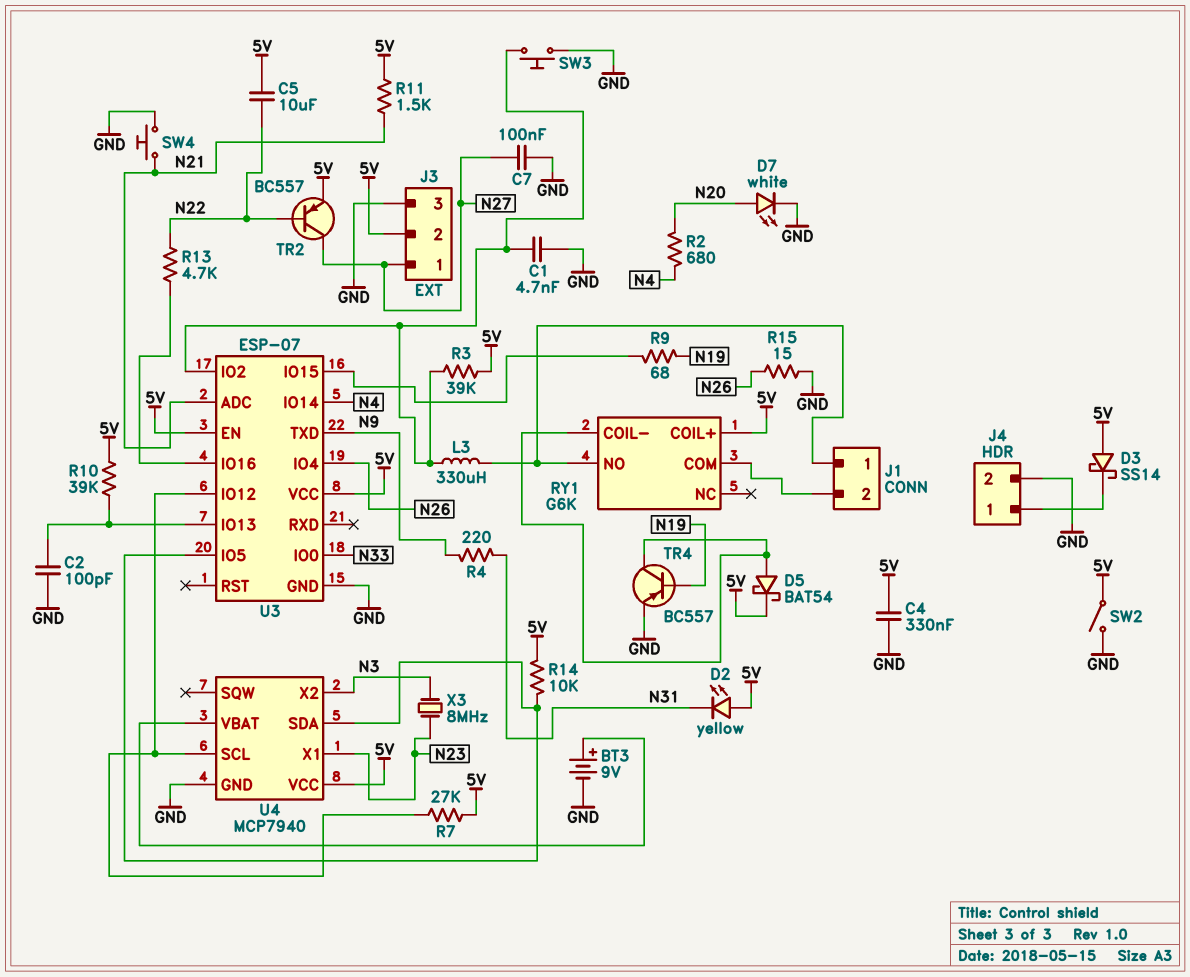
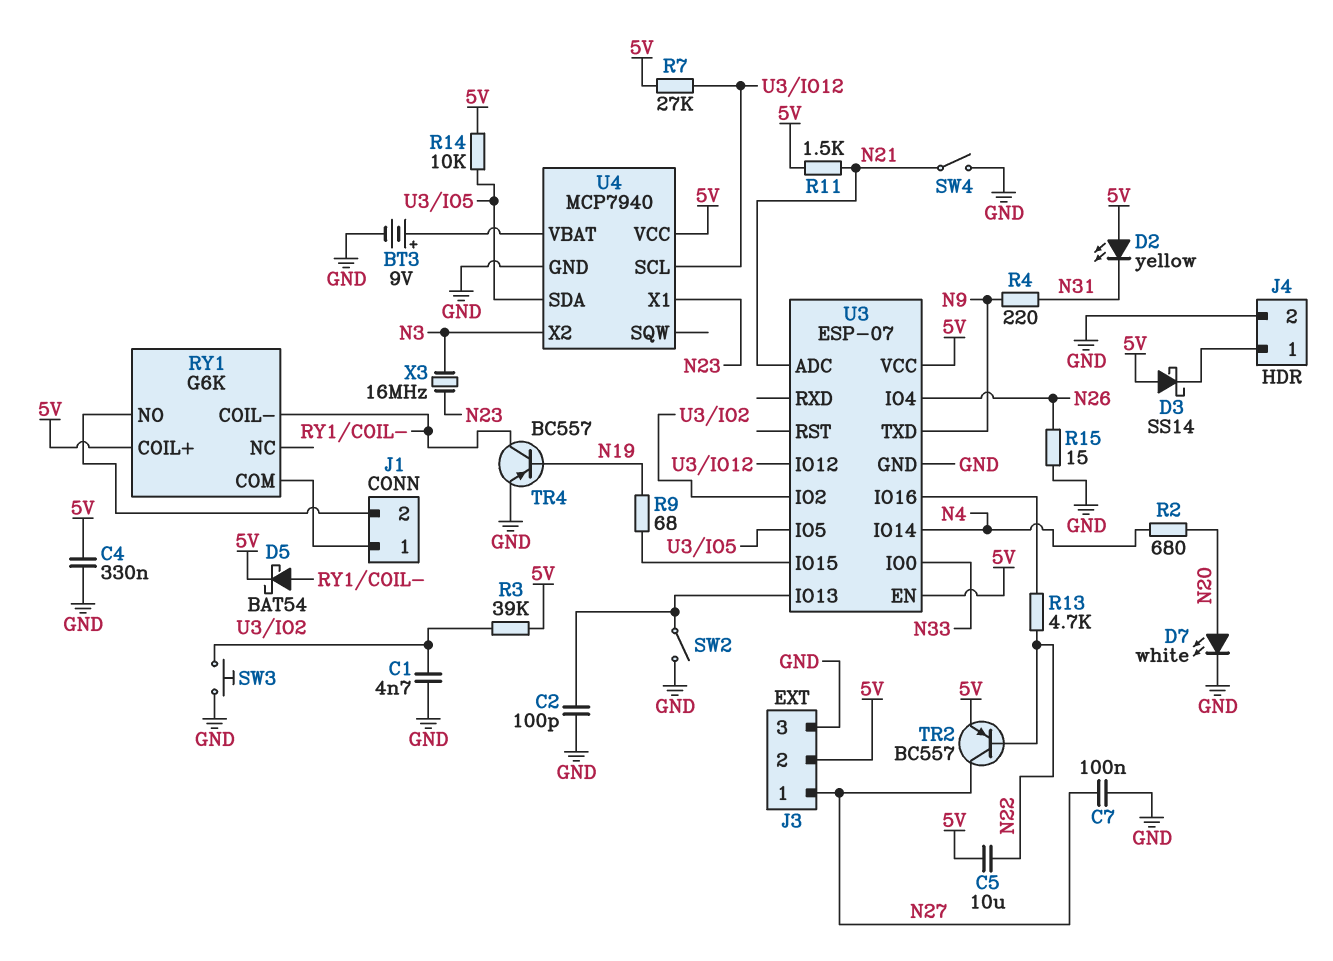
L3: 330uH (J1/1, U3/IO2) -> none
R10: 39k (5V, U3/IO13) -> none
RY1 pin COM: J1/2 -> J1/1
RY1 pin NO: J1/1 -> J1/2
SW2: switch (5V, GND) -> switch (GND, U3/IO13)
SW4: button (GND, N21) -> switch (GND, N21)
X3: 8MHz (N3, N23) -> 16MHz (N3, N23)

